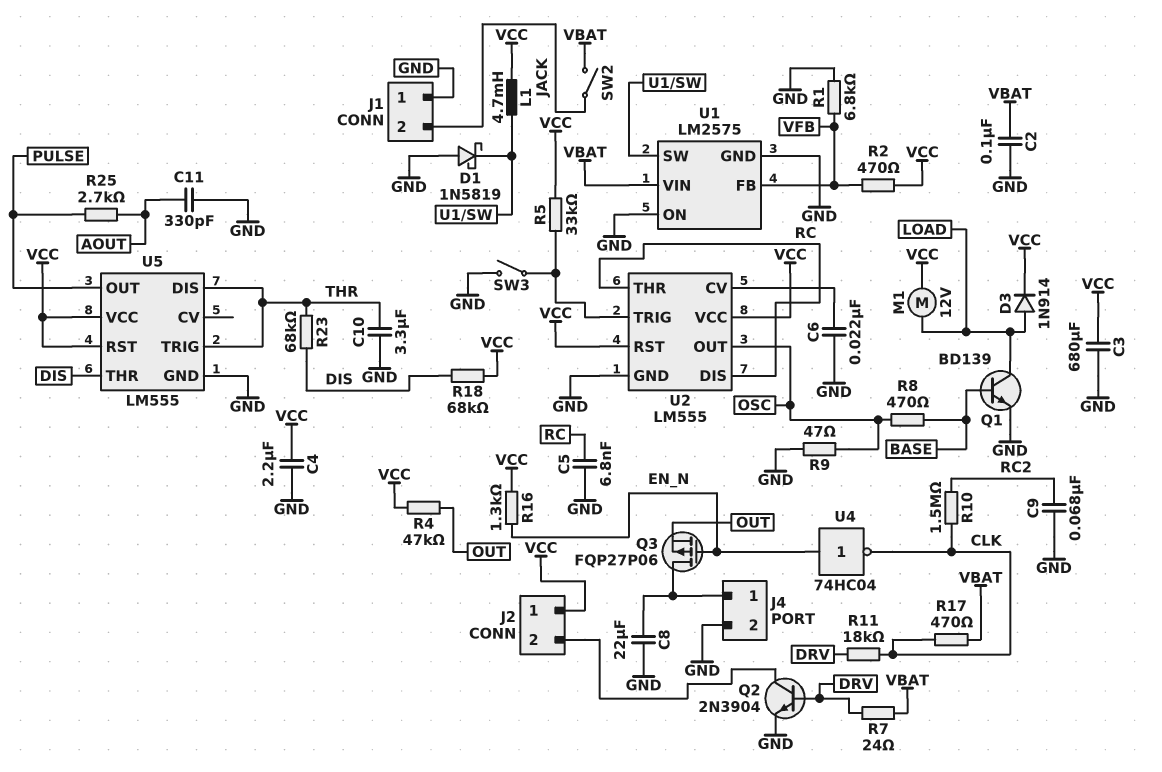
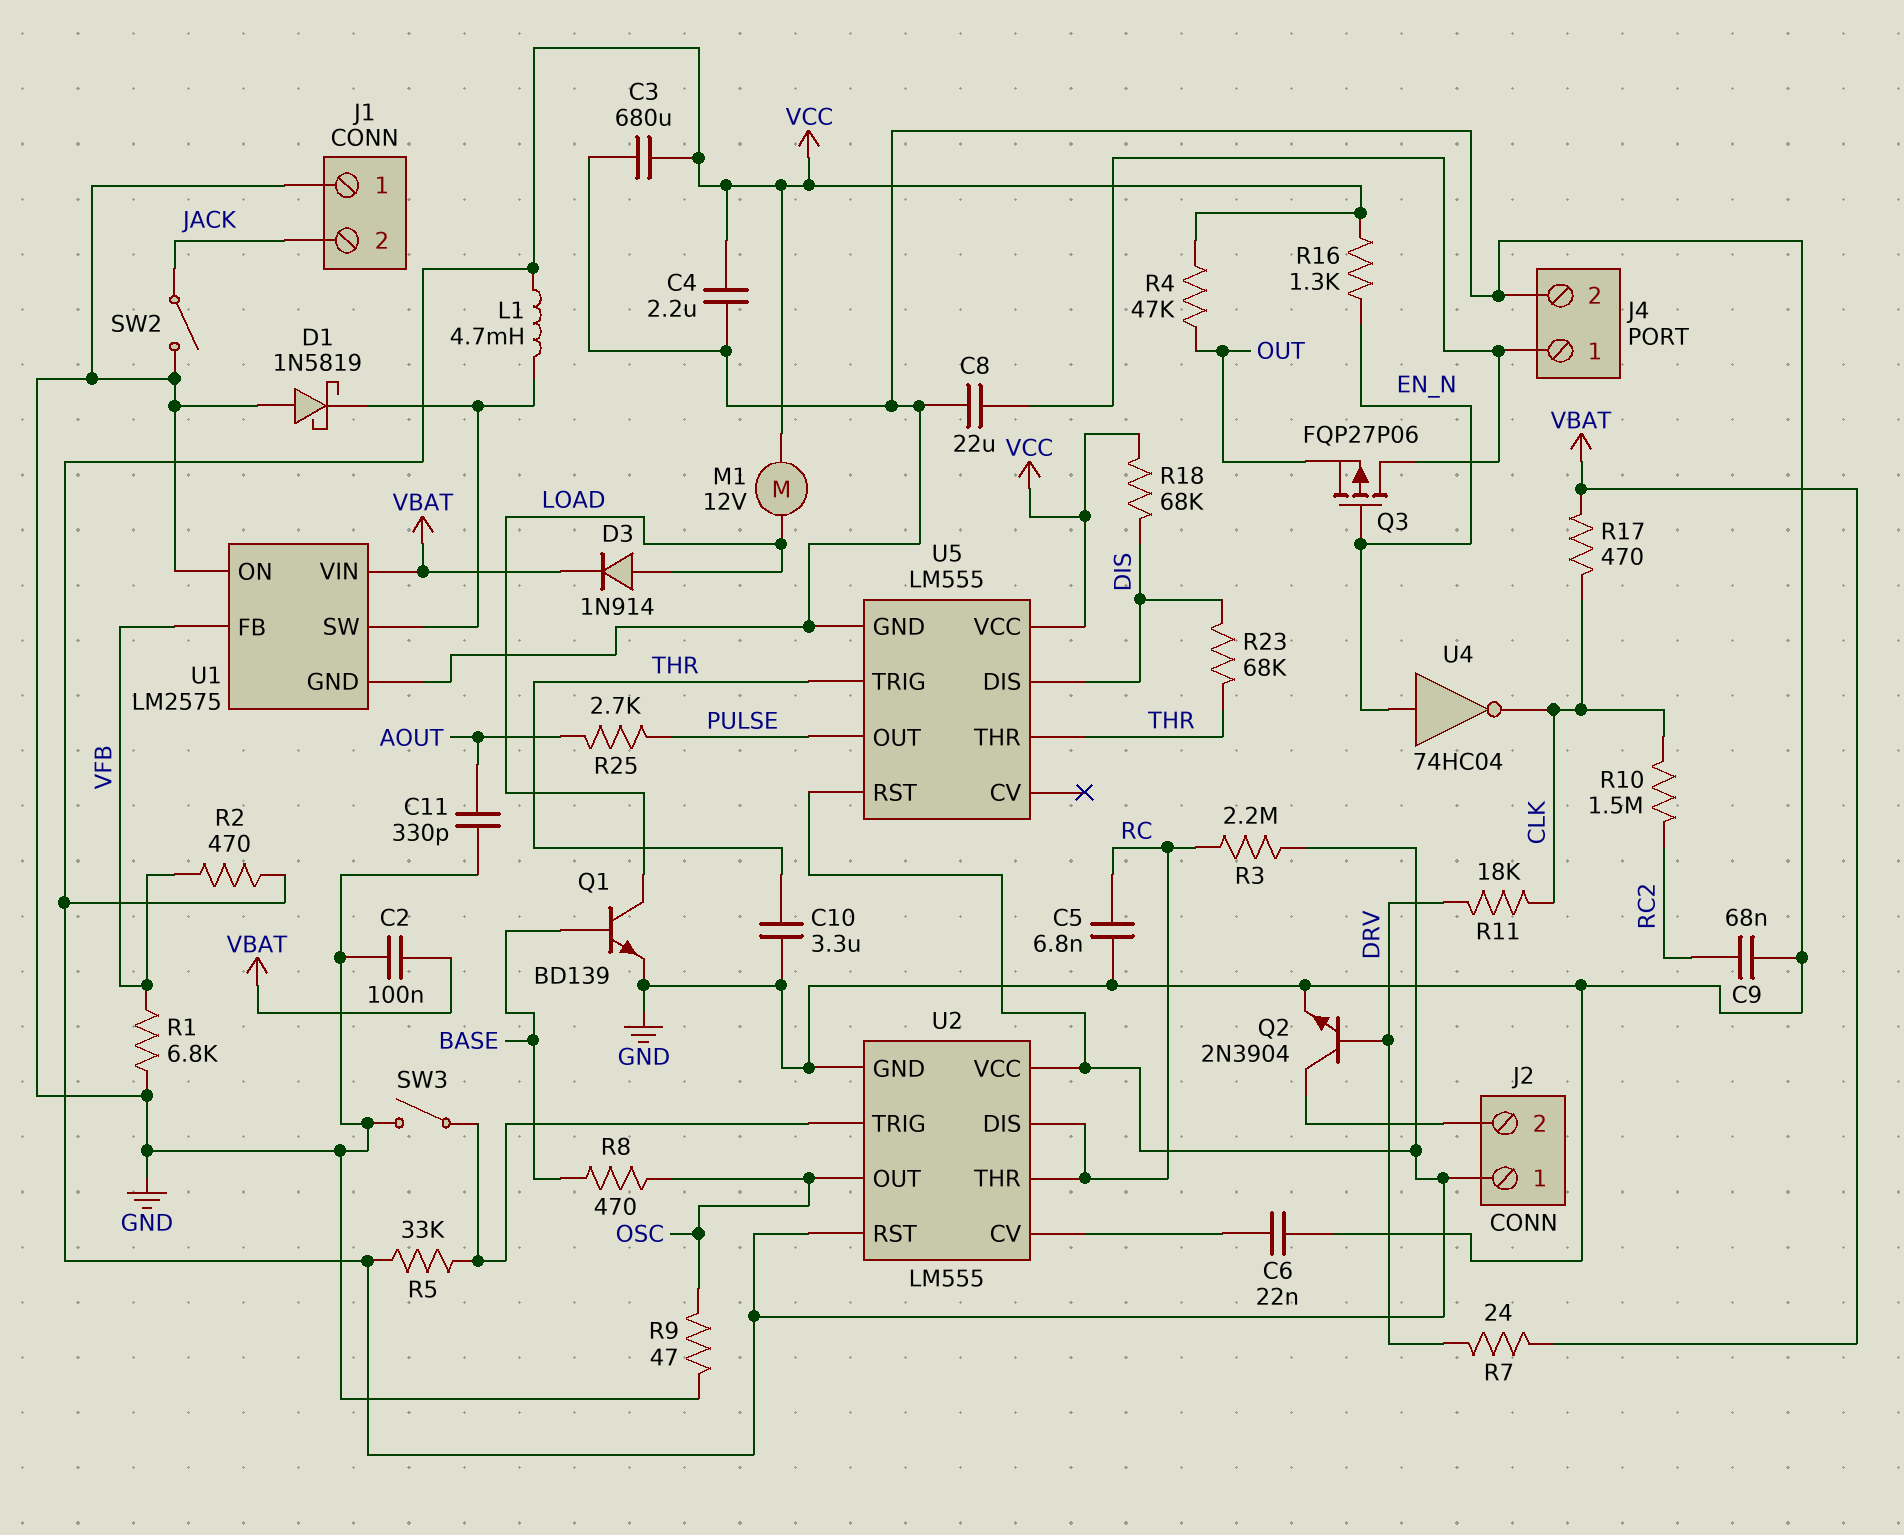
D3: diode 1N914 (A LOAD, K VCC) -> diode 1N914 (A LOAD, K VBAT)
R3: none -> 2.2M (RC, VCC)
SW2: switch (JACK, VBAT) -> switch (GND, JACK)
U5 pin DIS: THR -> DIS
U5 pin THR: DIS -> THR

